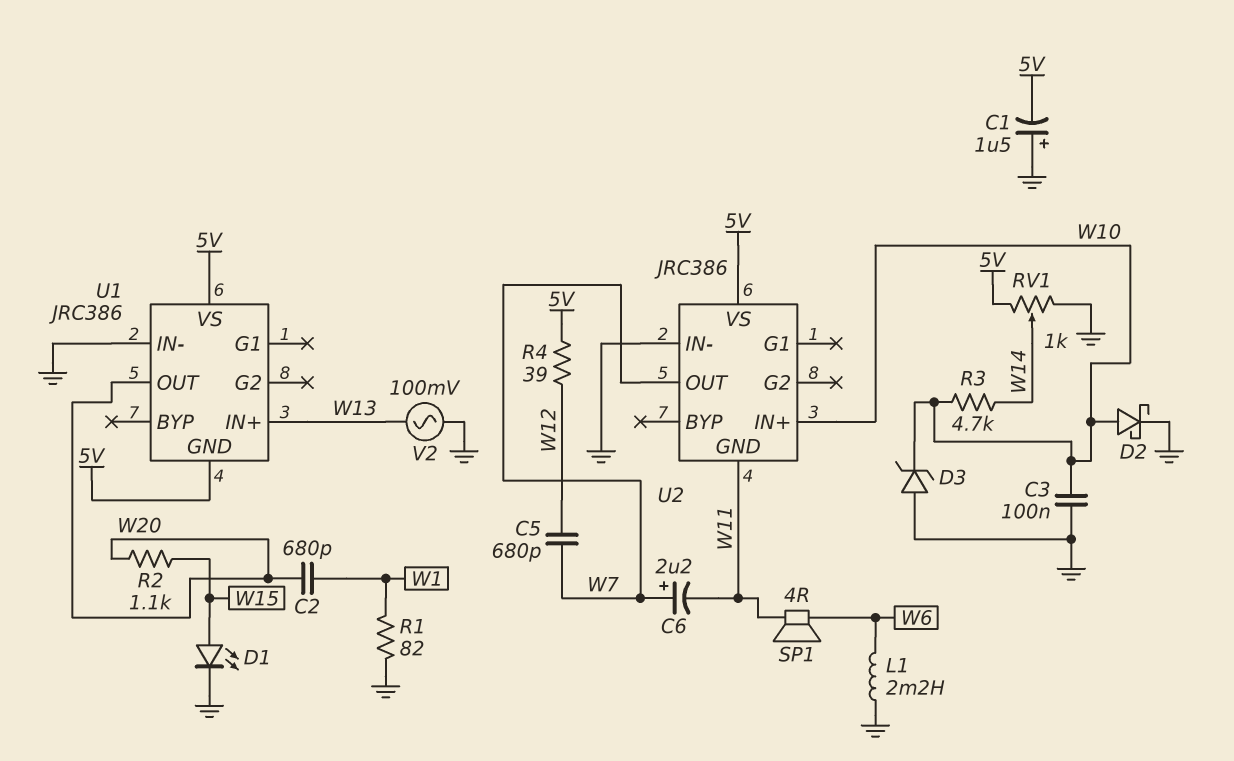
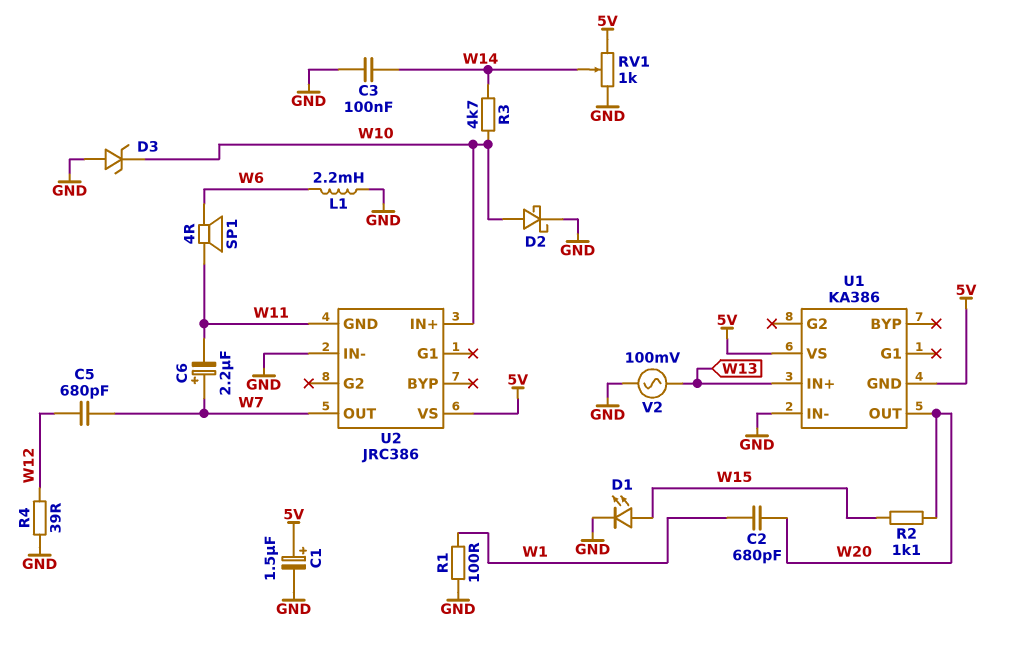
C1: 1.5uF (plus GND, minus 5V) -> 1.5uF (plus 5V, minus GND)
C3: 100nF (GND, W10) -> 100nF (GND, W14)
R1: 82 (GND, W1) -> 100 (GND, W1)
R4: 39 (5V, W12) -> 39 (GND, W12)
U1: JRC386 -> KA386

